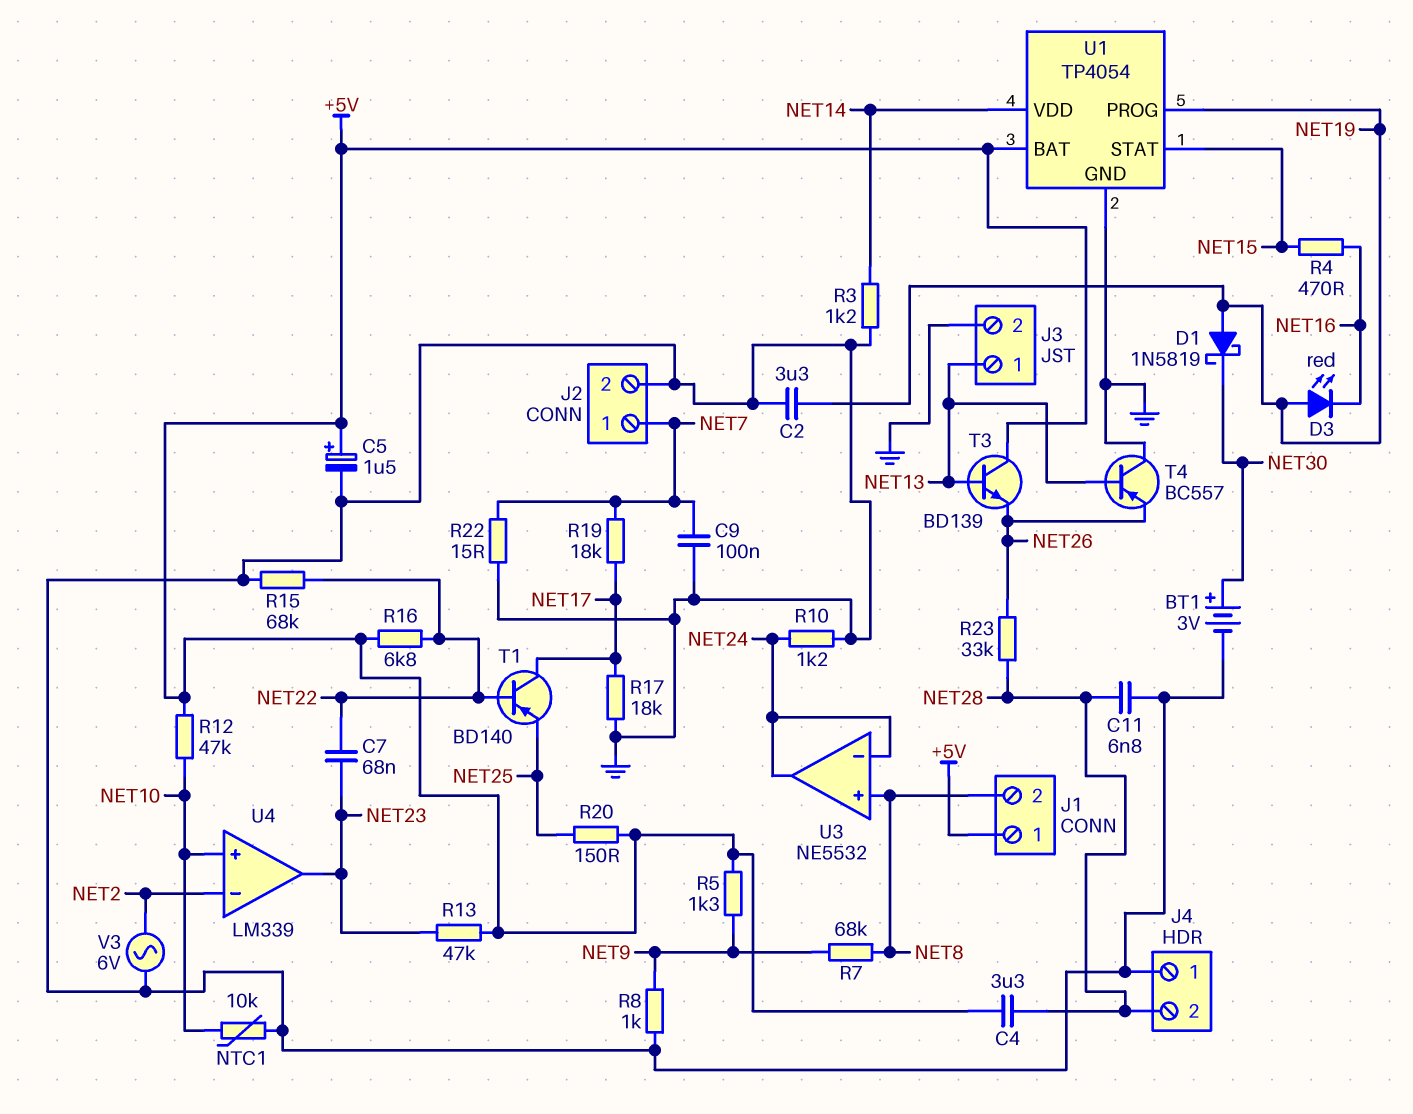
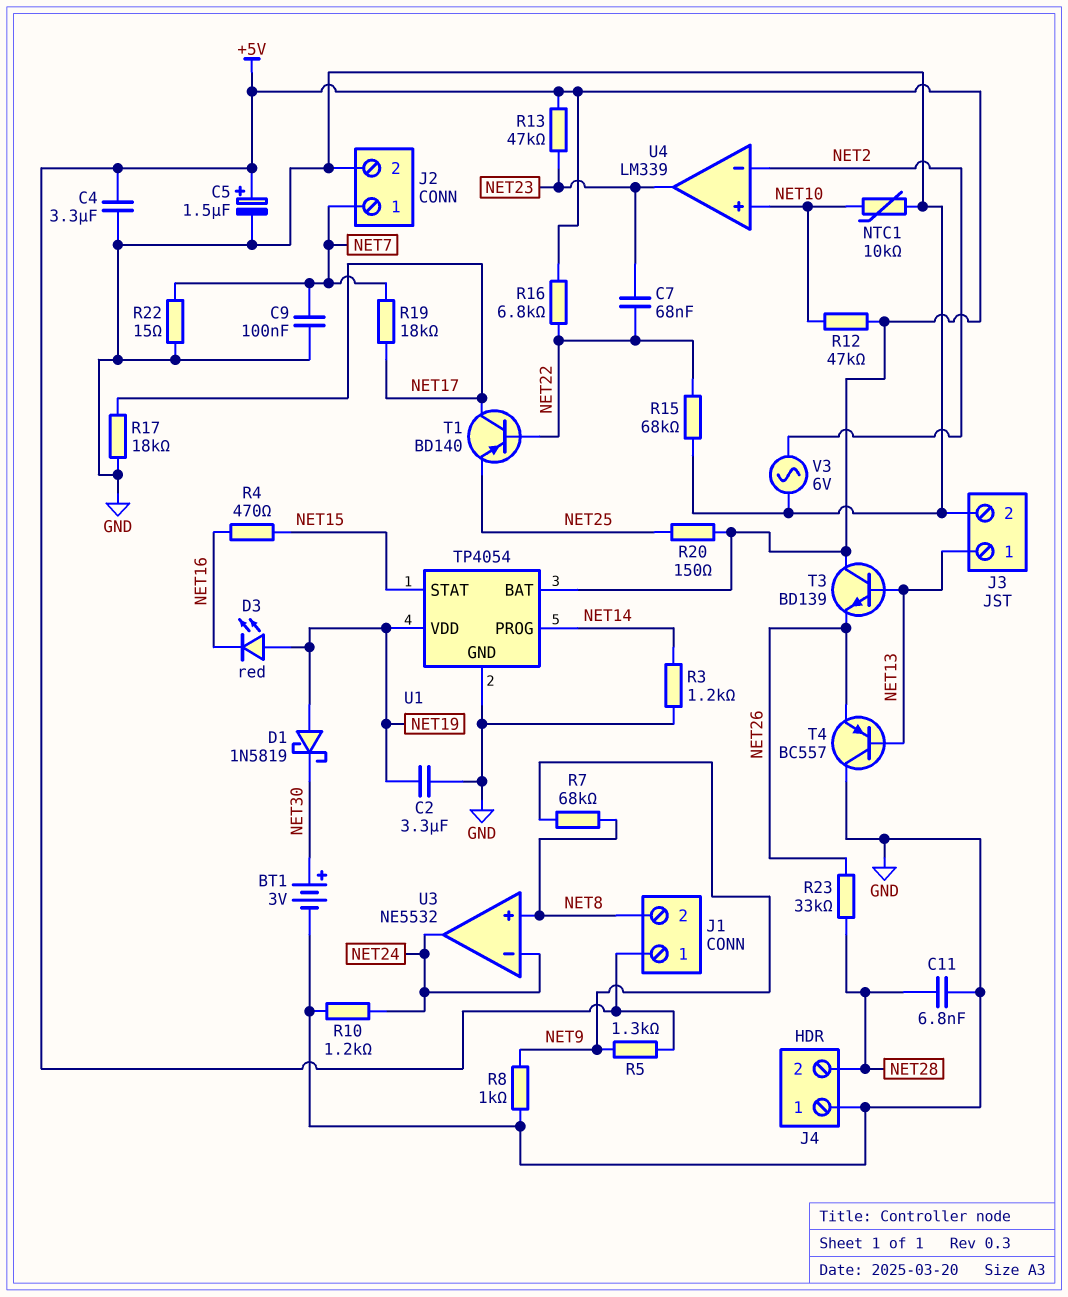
C4: 3.3uF (+5V, NET28) -> 3.3uF (+5V, GND)
U1 pin PROG: NET19 -> NET14
U1 pin VDD: NET14 -> NET19

